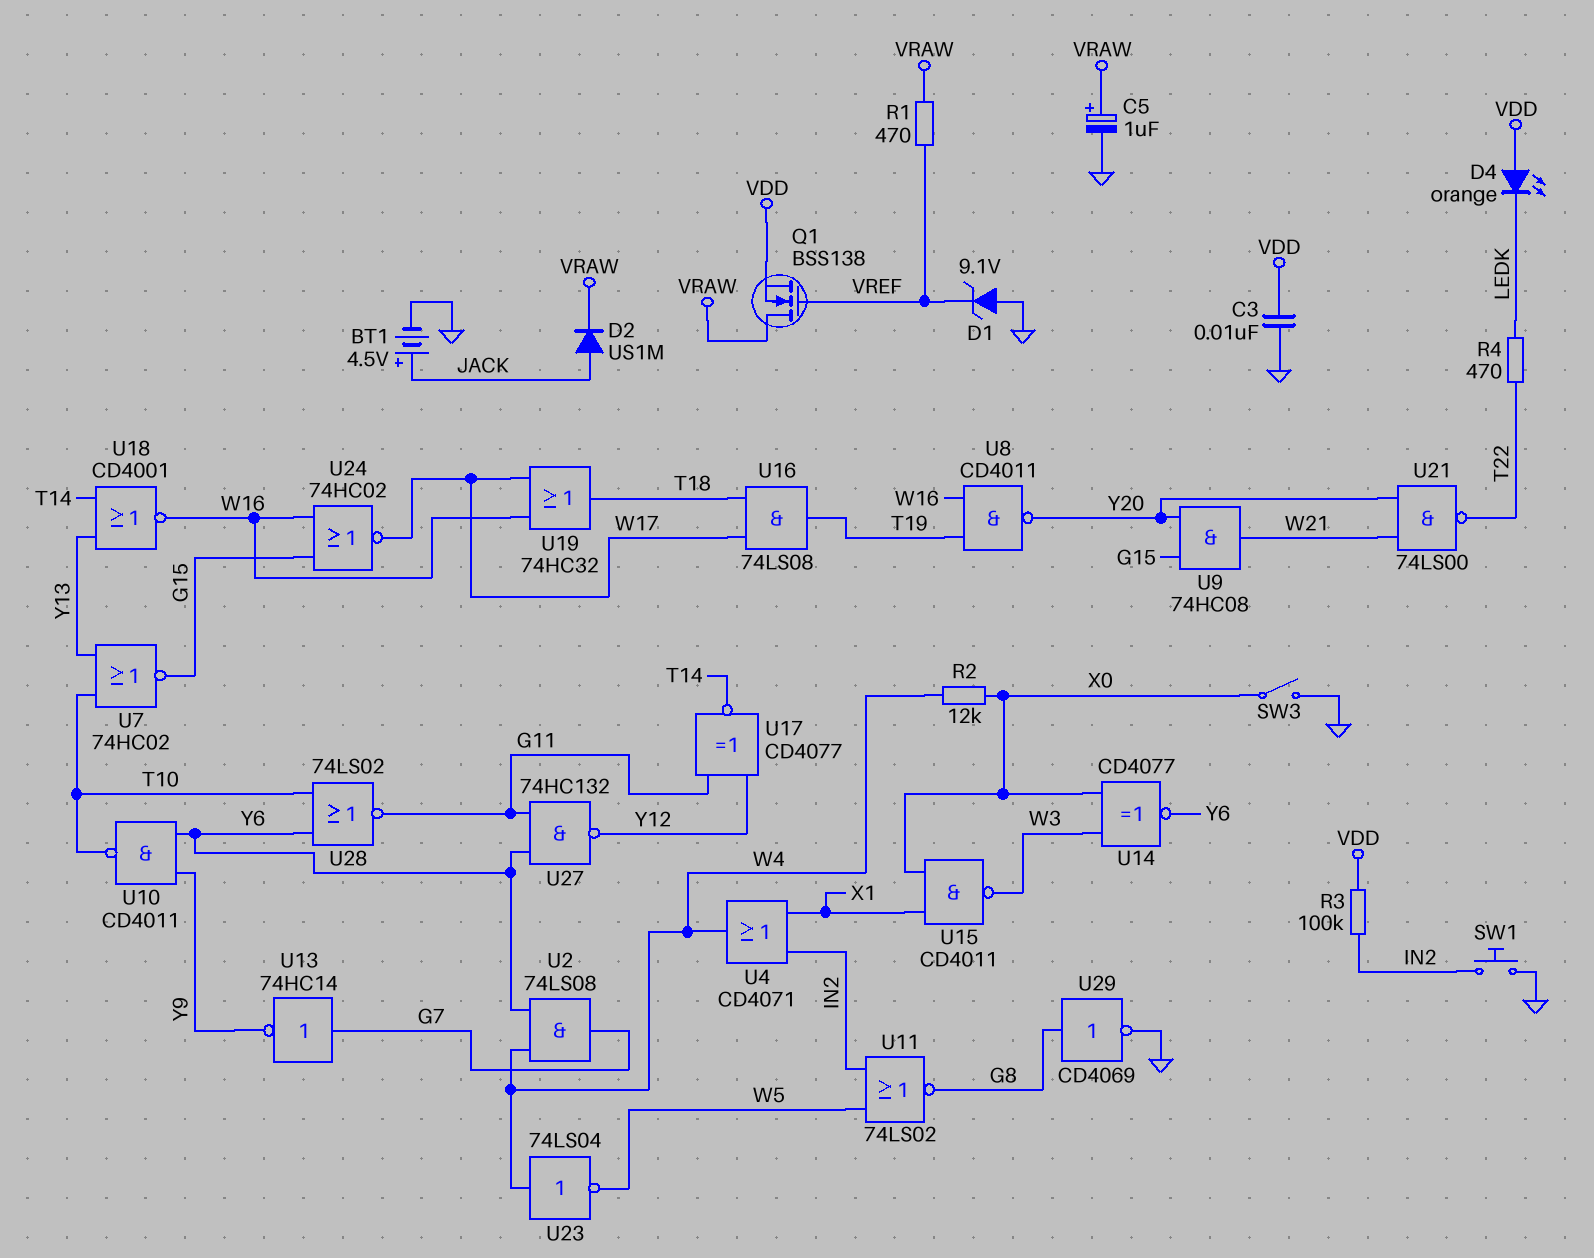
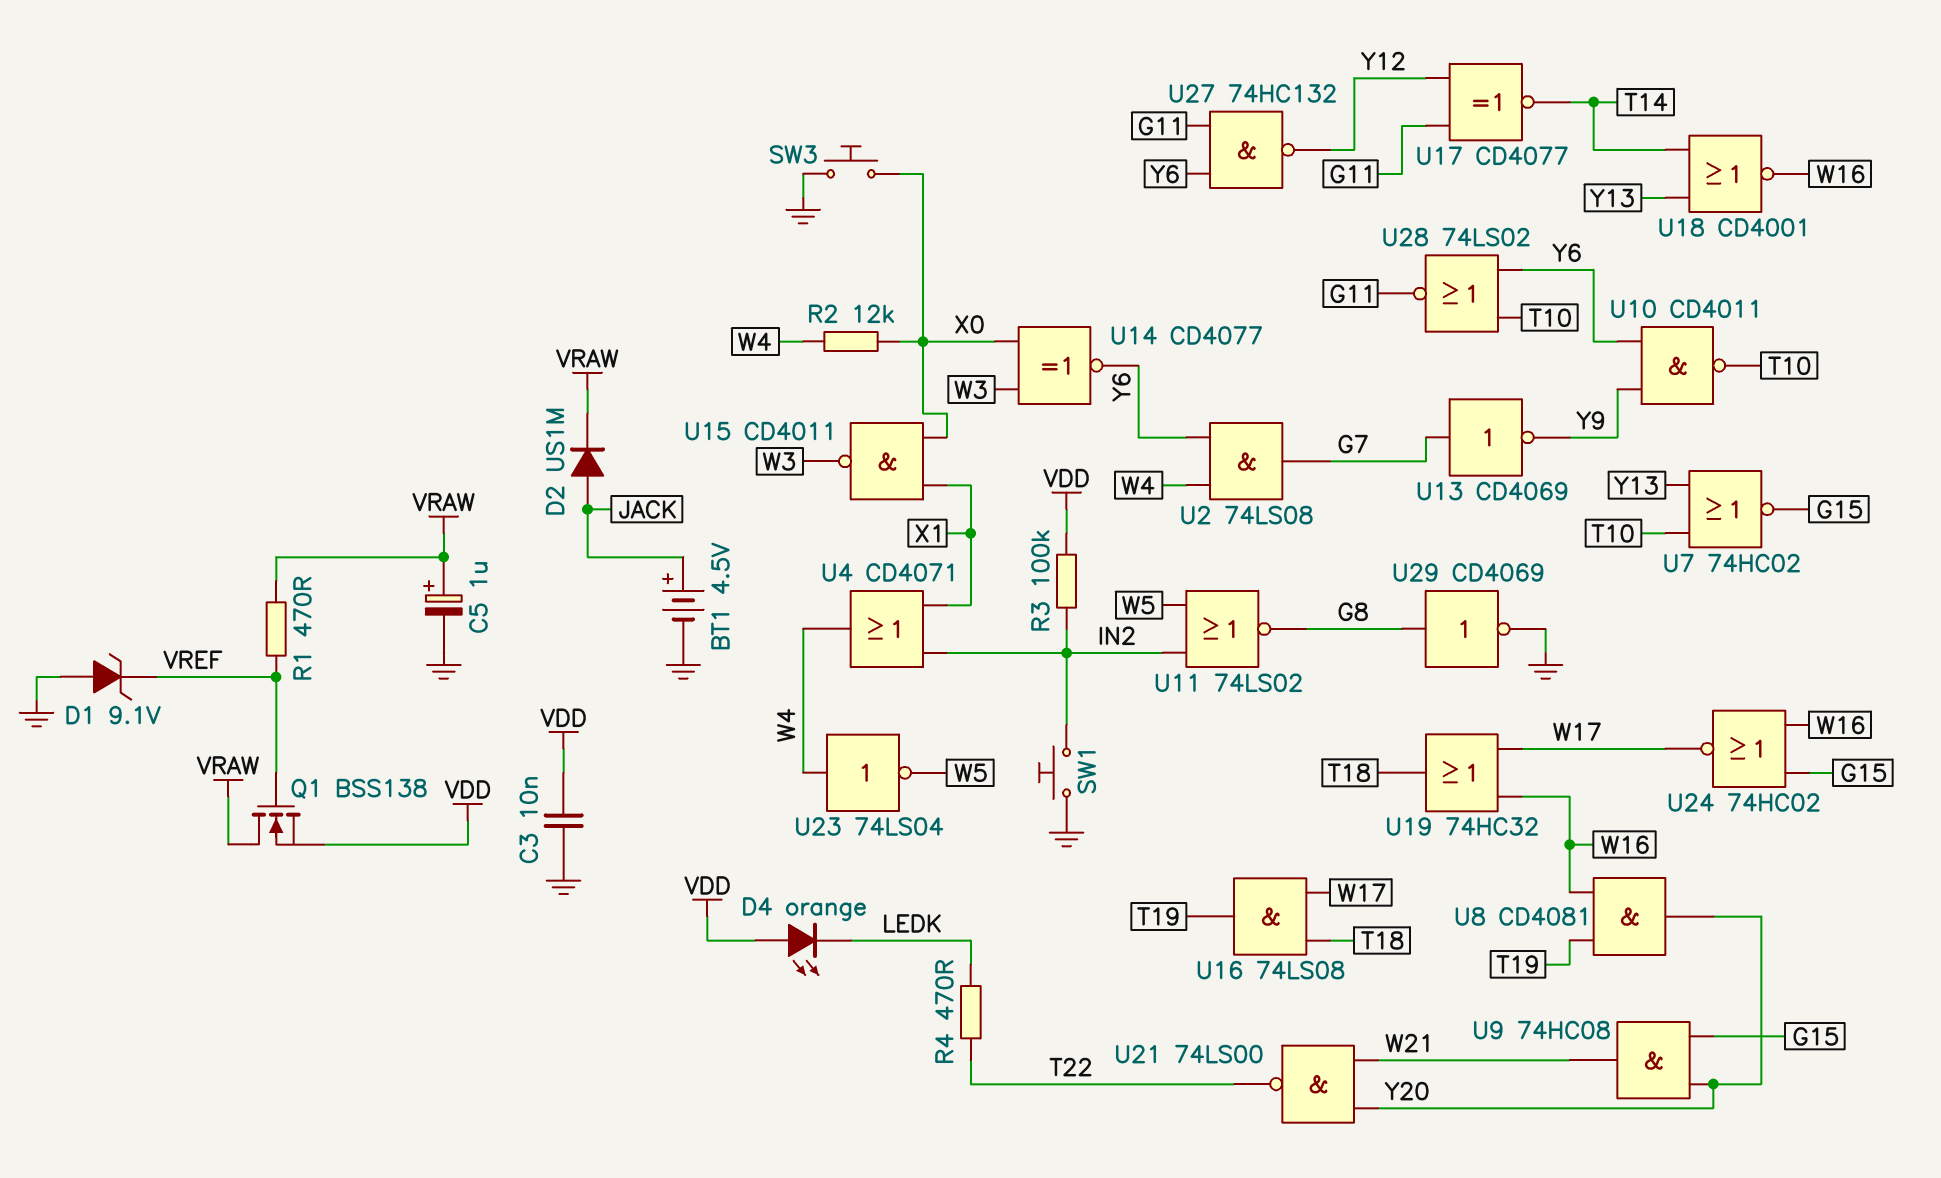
SW3: switch (GND, X0) -> button (GND, X0)
U8: NAND CD4011 (in T19, in W16, out Y20) -> AND CD4081 (in T19, in W16, out Y20)
U13: NOT 74HC14 (in G7, out Y9) -> NOT CD4069 (in G7, out Y9)

